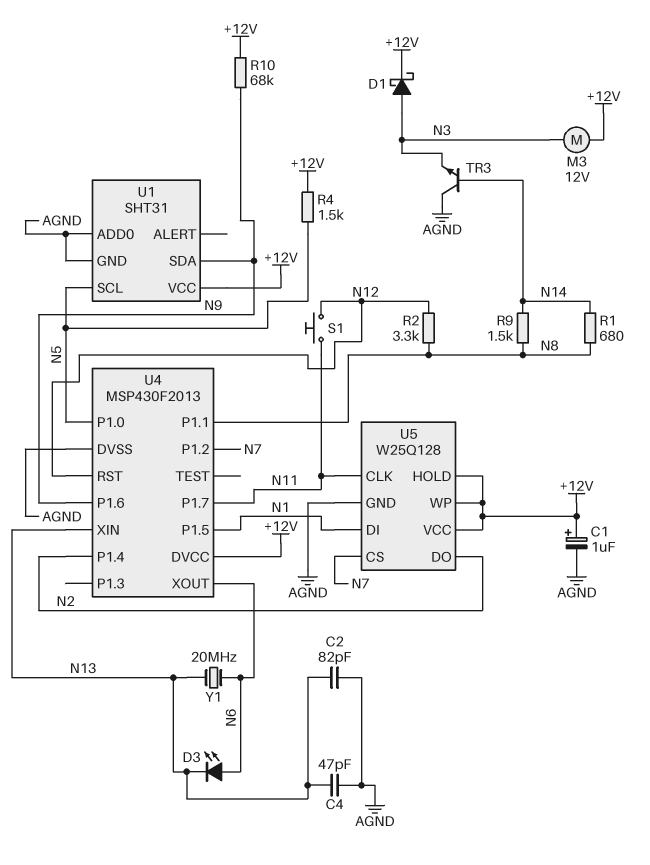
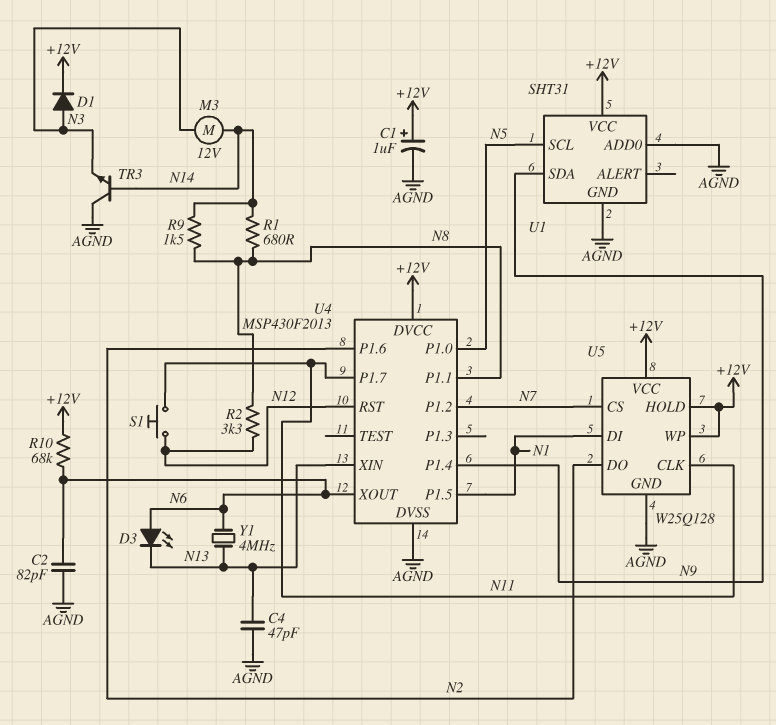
C2: 82pF (AGND, N13) -> 82pF (AGND, N6)
D1: schottky (A N3, K +12V) -> diode (A N3, K +12V)
M3: motor 12V (+12V, N3) -> motor 12V (N3, N14)
R4: 1.5k (+12V, N5) -> none
R10: 68k (+12V, N9) -> 68k (+12V, N6)
U4 pin P1.4: N2 -> N9
U4 pin P1.6: N9 -> N2
Y1: 20MHz (N6, N13) -> 4MHz (N6, N13)

